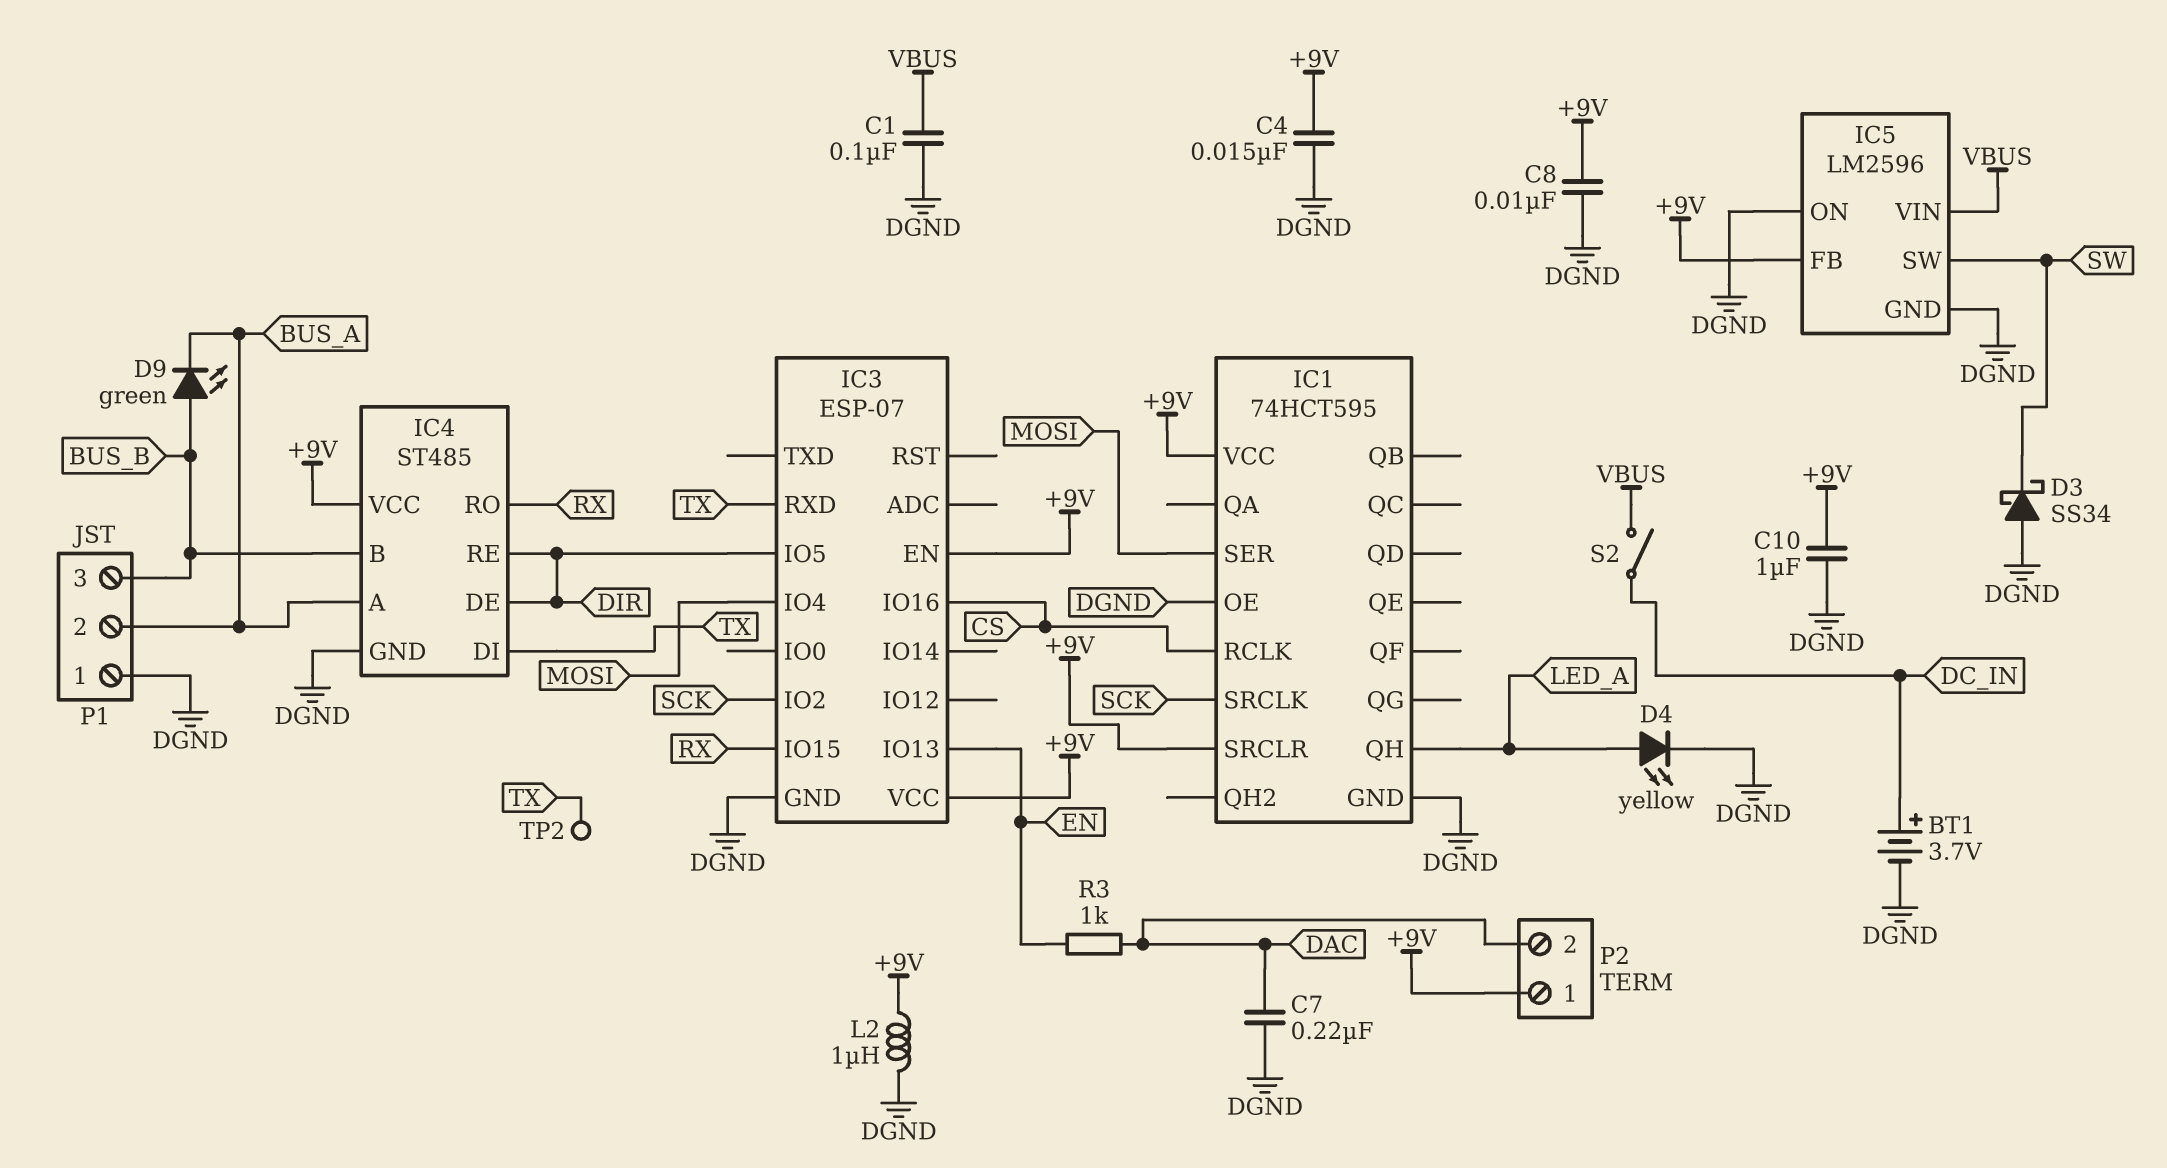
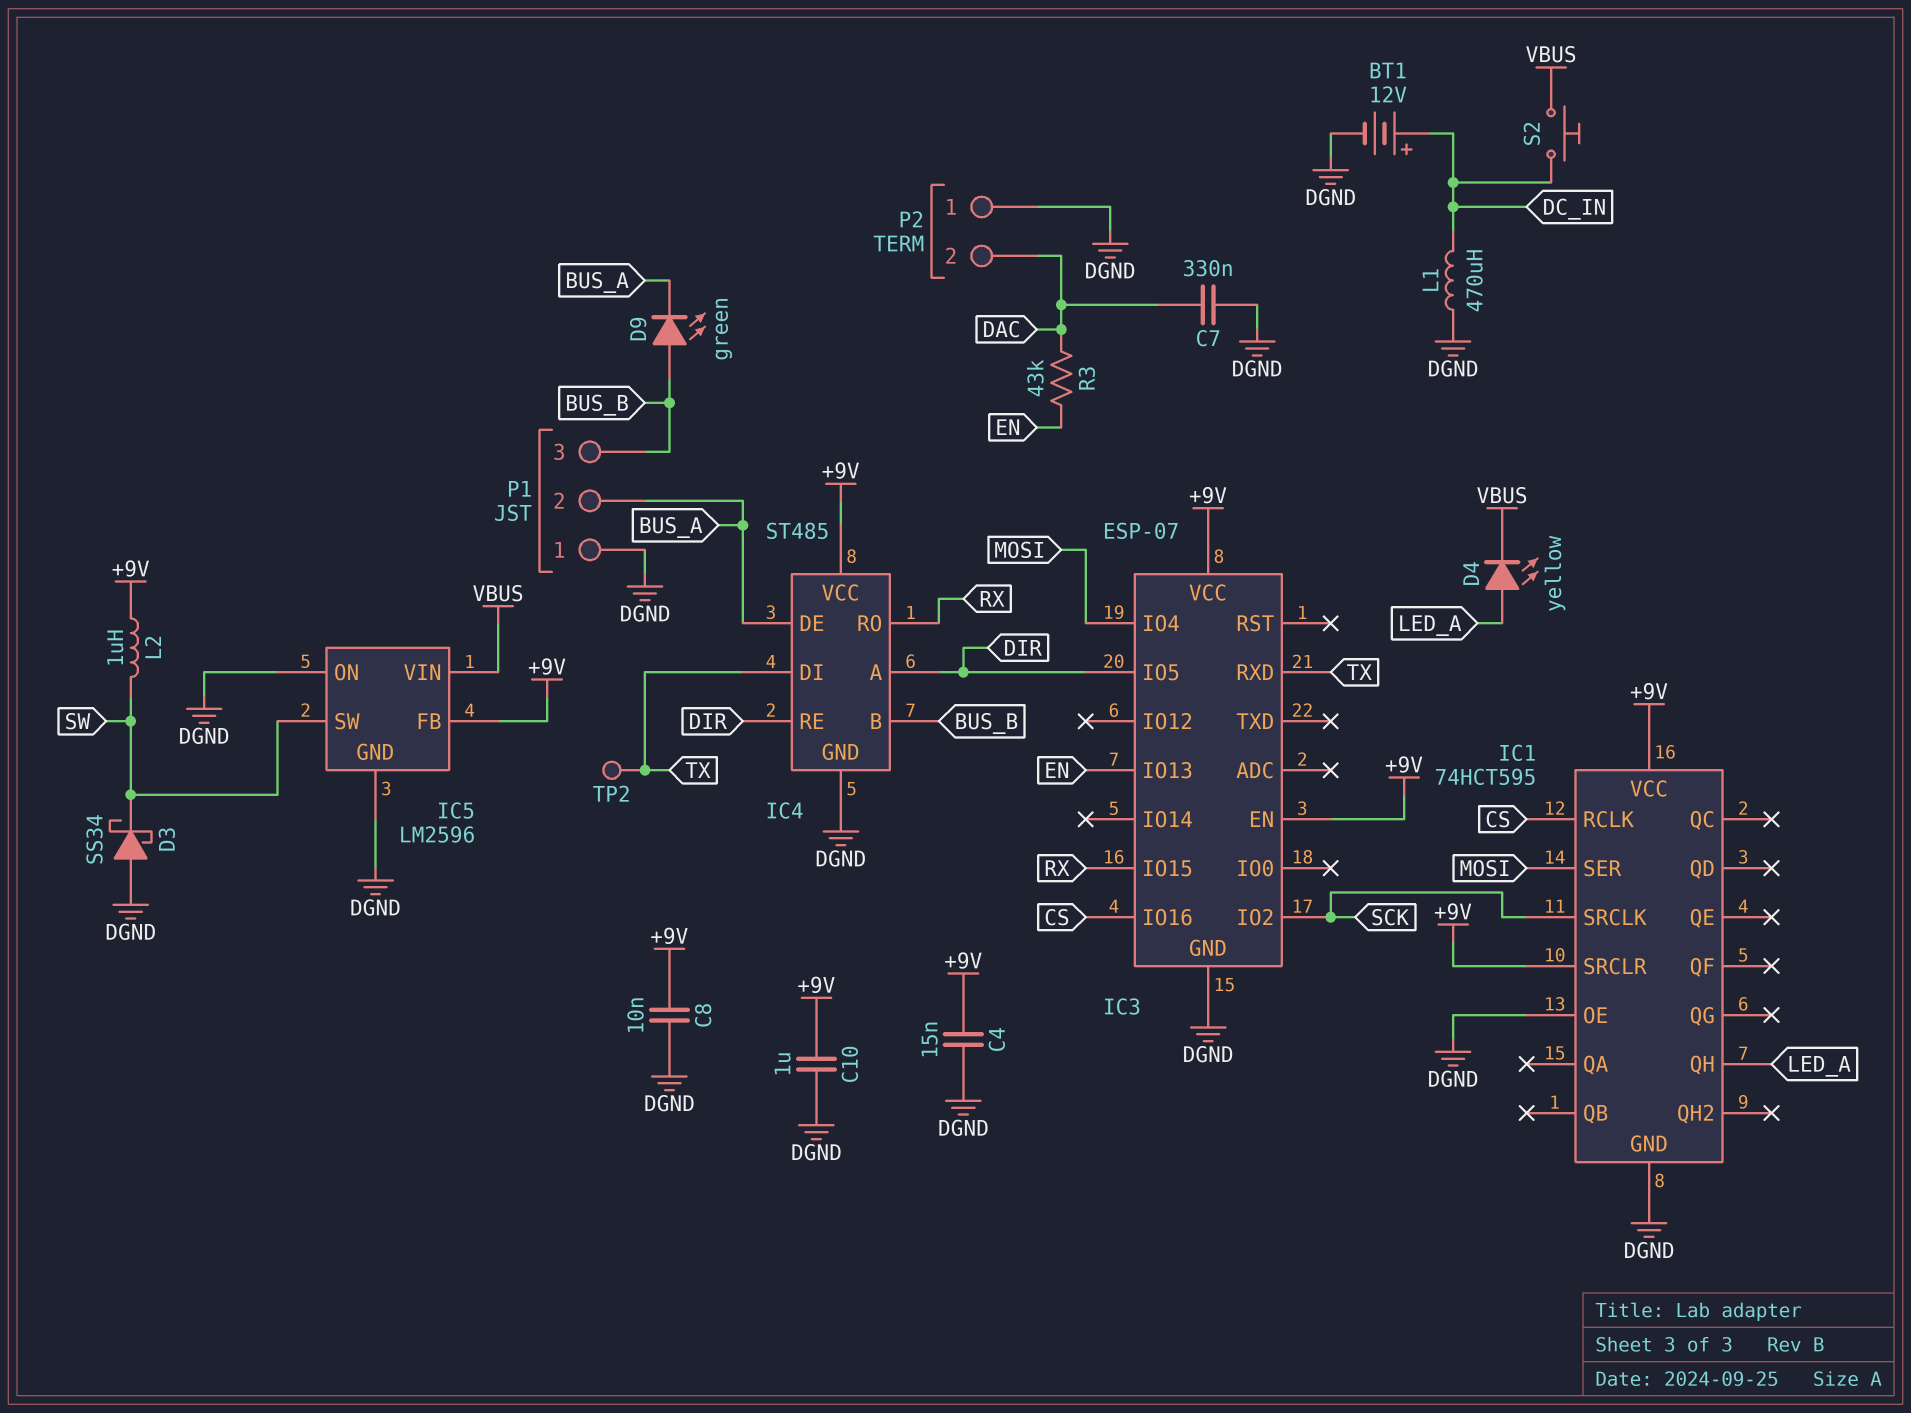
BT1: 3.7V (plus DC_IN, minus DGND) -> 12V (plus DC_IN, minus DGND)
C1: 100nF (DGND, VBUS) -> none
C7: 220nF (DAC, DGND) -> 330nF (DAC, DGND)
D4: LED yellow (A LED_A, K DGND) -> LED yellow (A LED_A, K VBUS)
IC4 pin A: BUS_A -> DIR
IC4 pin DE: DIR -> BUS_A
L1: none -> 470uH (DC_IN, DGND)
L2: 1uH (+9V, DGND) -> 1uH (+9V, SW)
P2 pin 1: +9V -> DGND
R3: 1k (DAC, EN) -> 43k (DAC, EN)
S2: switch (DC_IN, VBUS) -> button (DC_IN, VBUS)

